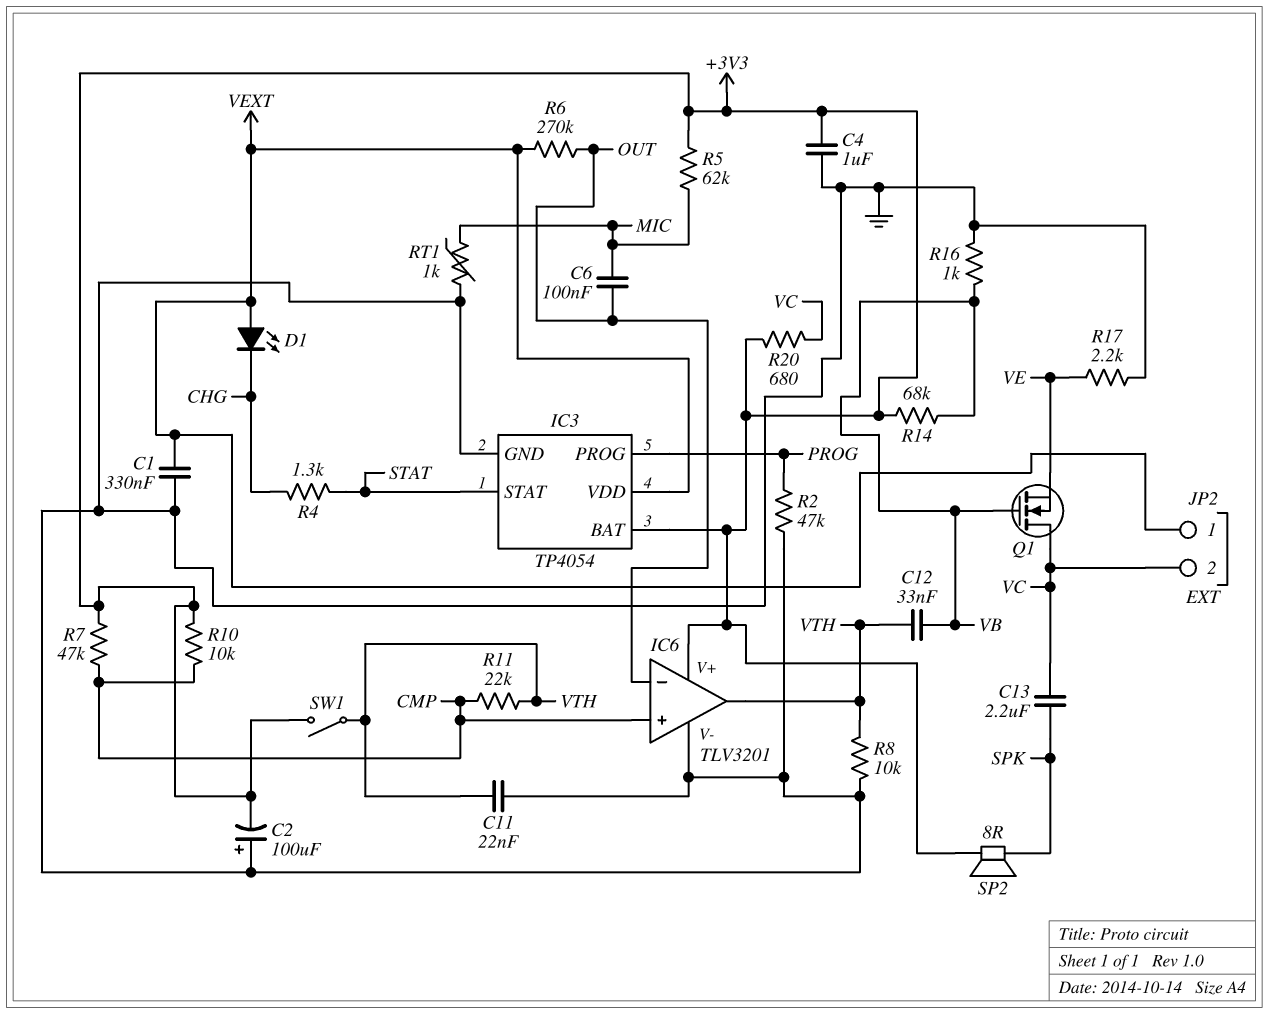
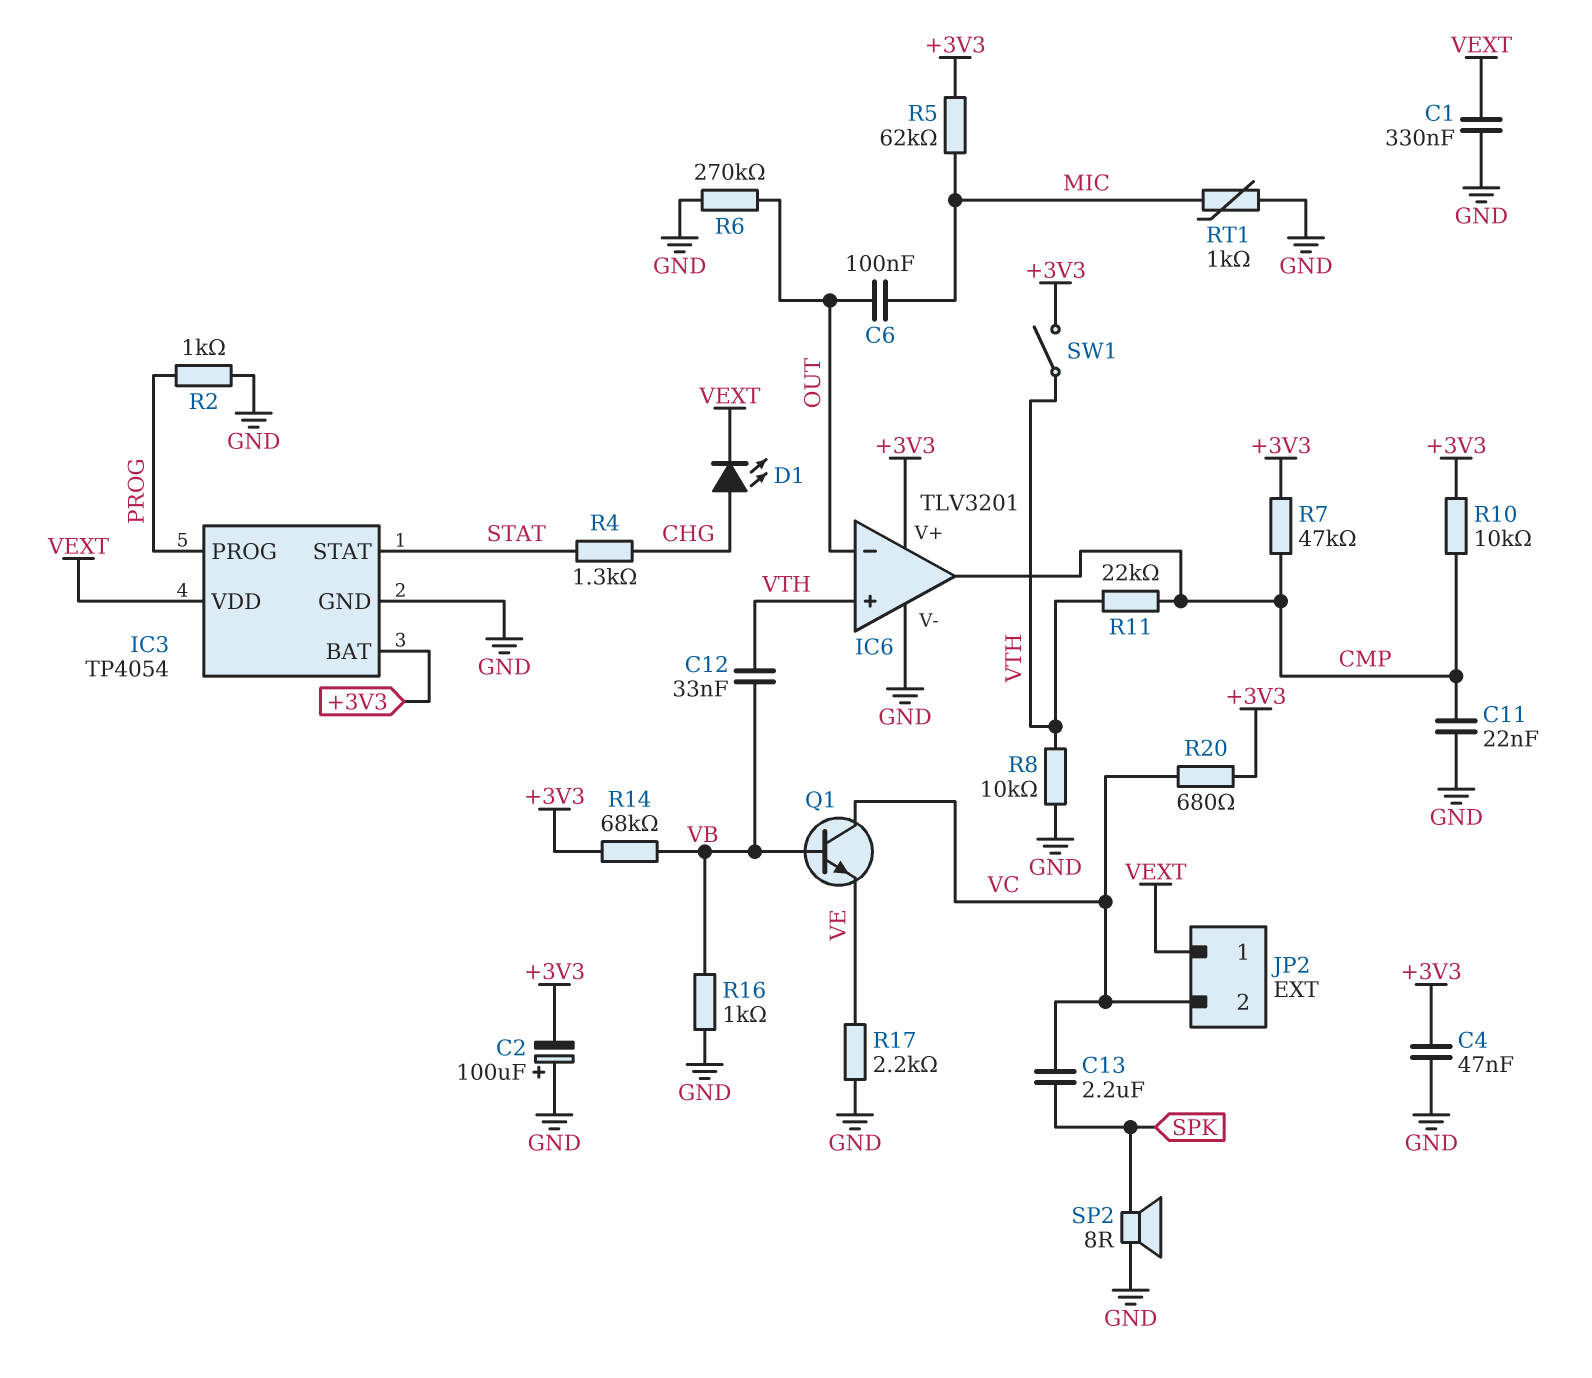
C4: 1uF (+3V3, GND) -> 47nF (+3V3, GND)
C11: 22nF (GND, VTH) -> 22nF (CMP, GND)
D1: LED (A VEXT, K CHG) -> LED (A CHG, K VEXT)
IC6 pin in+: CMP -> VTH
IC6 pin out: VTH -> CMP
Q1: NMOS (G VB, D VC, S VE) -> NPN (B VB, C VC, E VE)
R2: 47k (GND, PROG) -> 1k (GND, PROG)
R6: 270k (OUT, VEXT) -> 270k (GND, OUT)
SP2: speaker 8R (+3V3, SPK) -> speaker 8R (GND, SPK)

